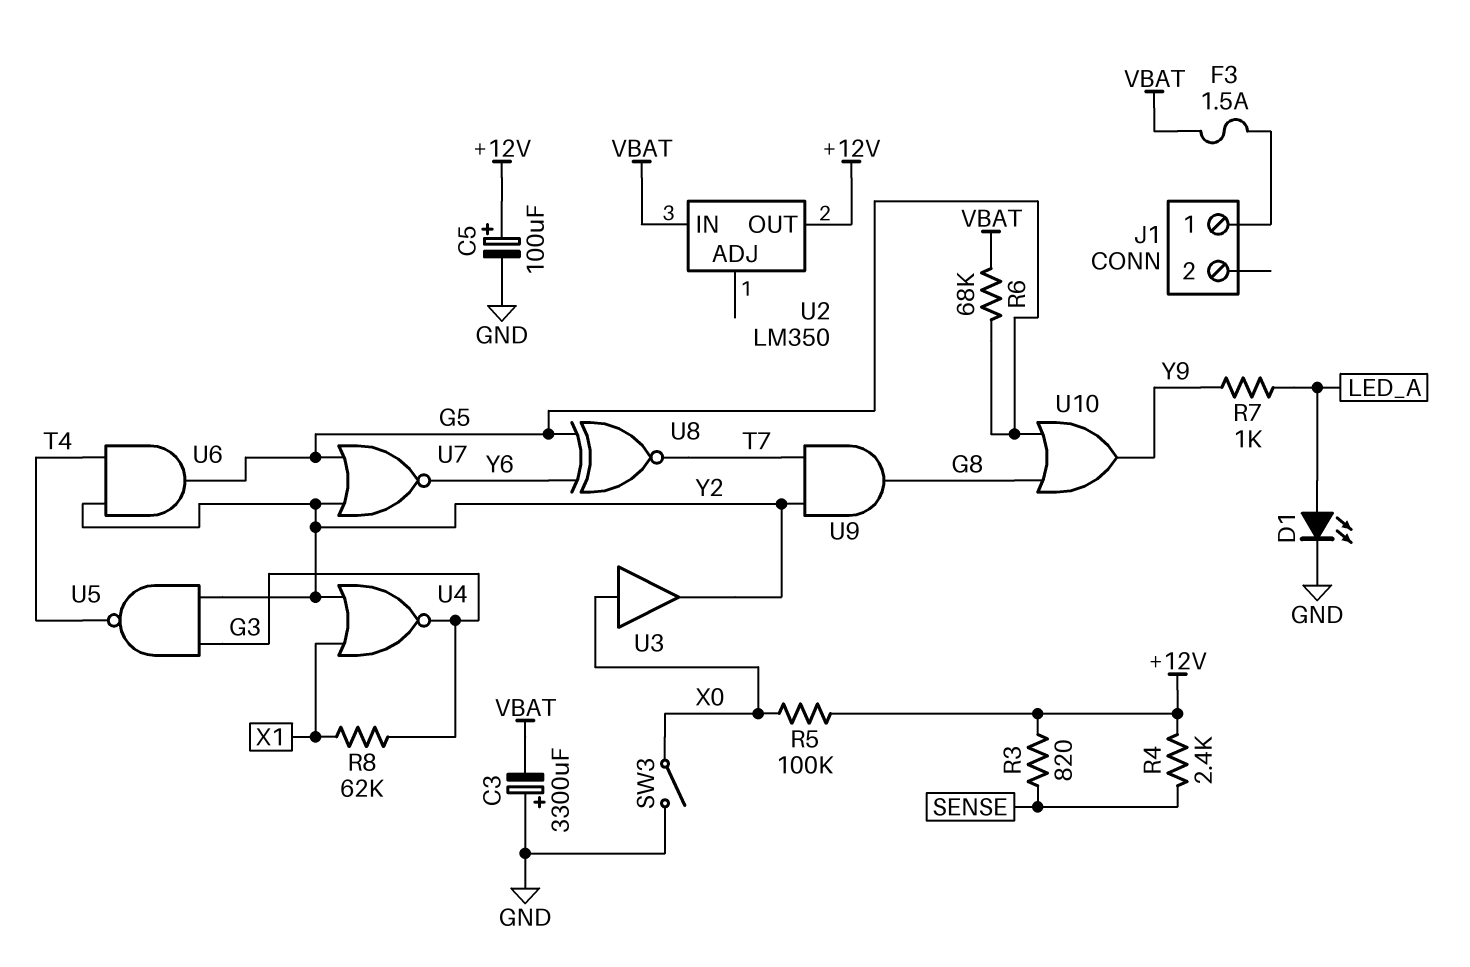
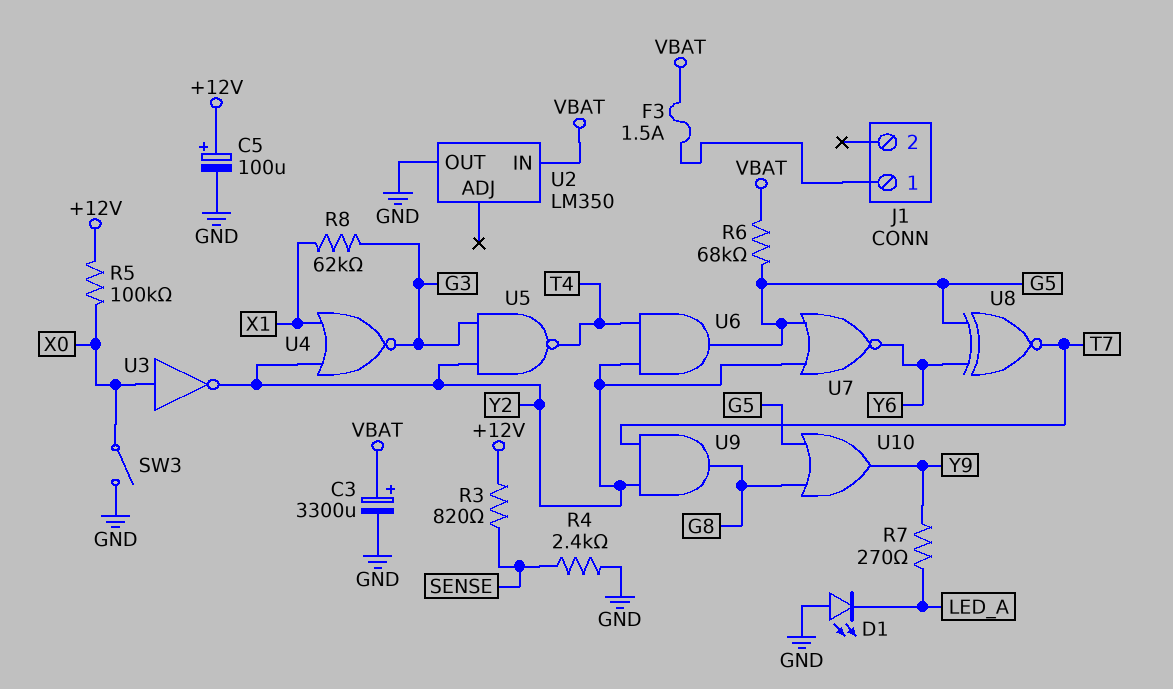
C3: 3300uF (plus GND, minus VBAT) -> 3300uF (plus VBAT, minus GND)
D1: LED (A LED_A, K GND) -> LED (A GND, K LED_A)
R4: 2.4k (+12V, SENSE) -> 2.4k (GND, SENSE)
R7: 1k (LED_A, Y9) -> 270 (LED_A, Y9)
U2 pin OUT: +12V -> GND
U3: buffer (in X0, out Y2) -> NOT (in X0, out Y2)

